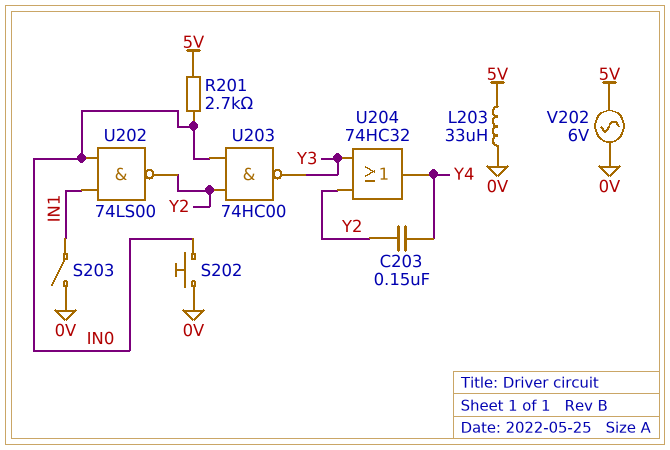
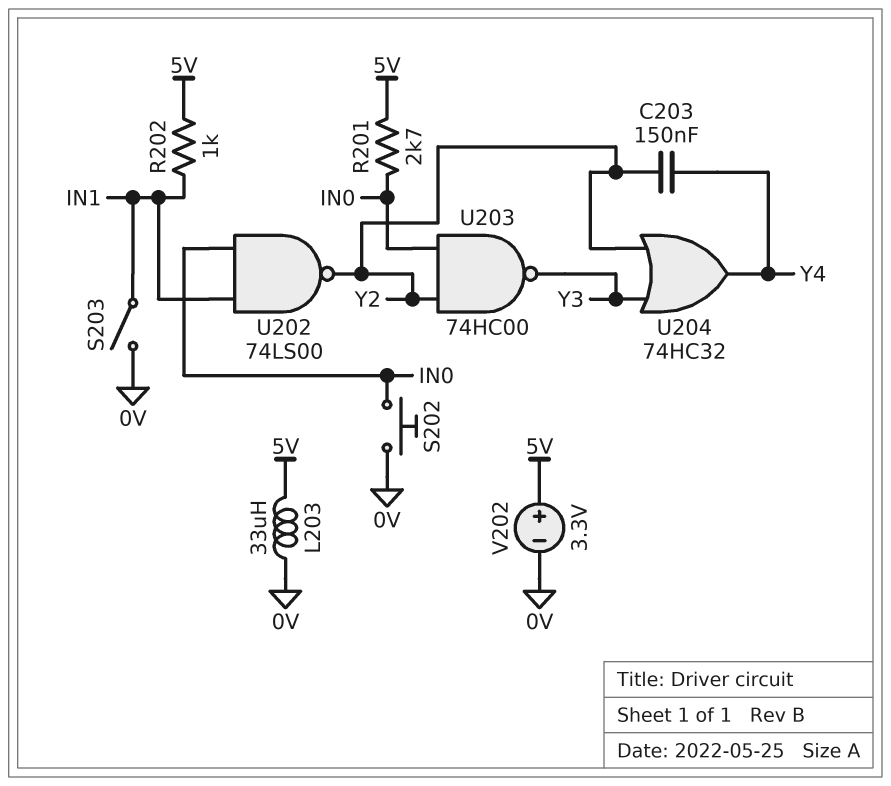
R202: none -> 1k (5V, IN1)
V202: AC 6V (0V, 5V) -> 3.3V (plus 5V, minus 0V)

